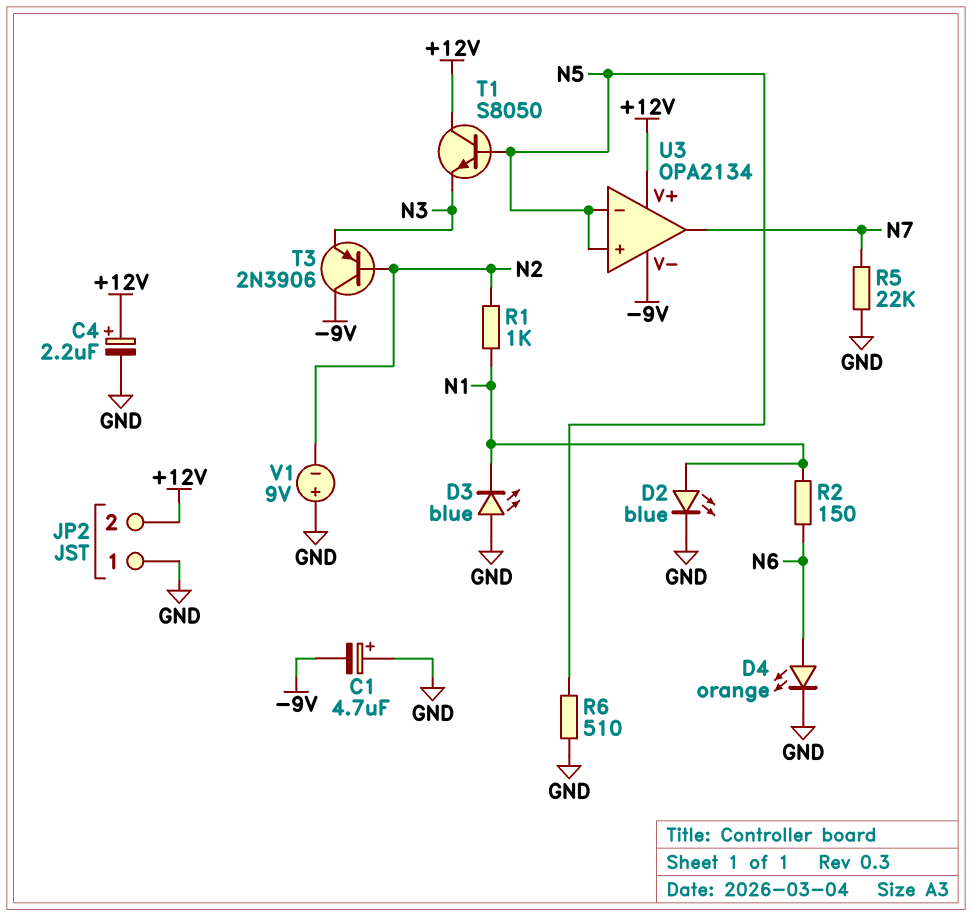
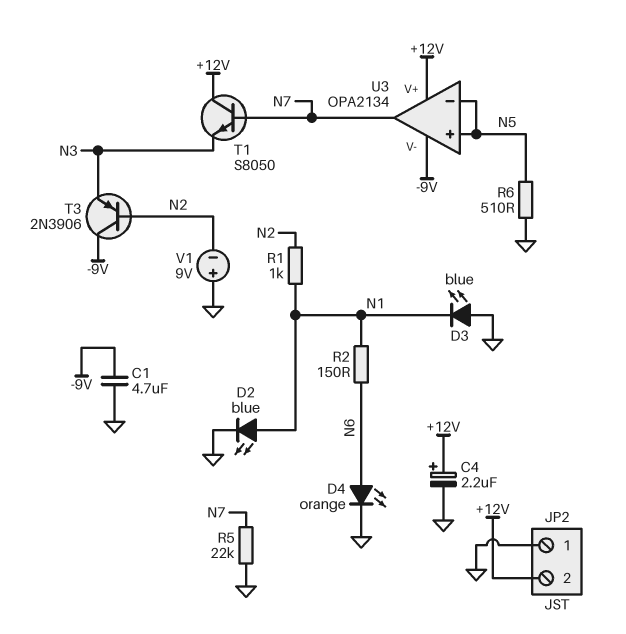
C1: 4.7uF (plus GND, minus -9V) -> 4.7uF (-9V, GND)
T1: NPN S8050 (B N5, C +12V, E N3) -> NPN S8050 (B N7, C +12V, E N3)

